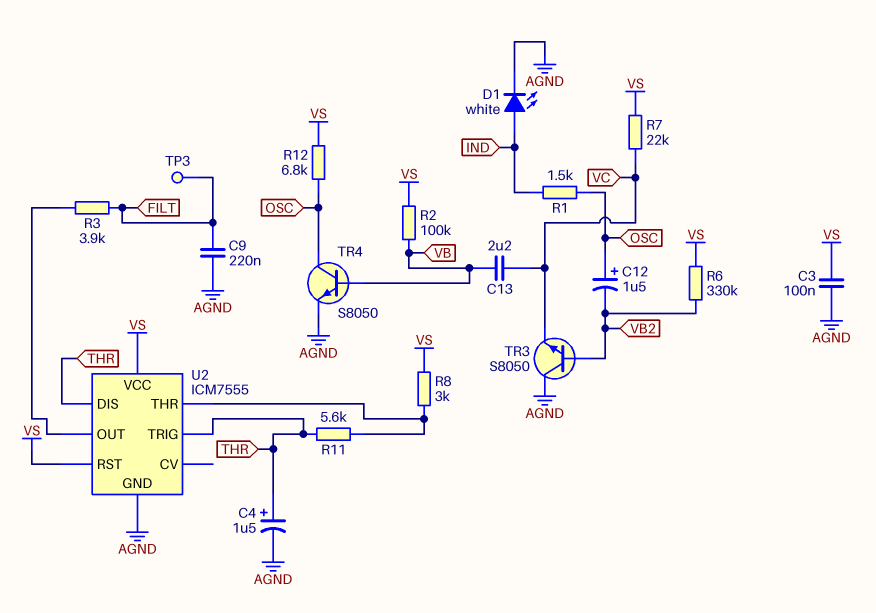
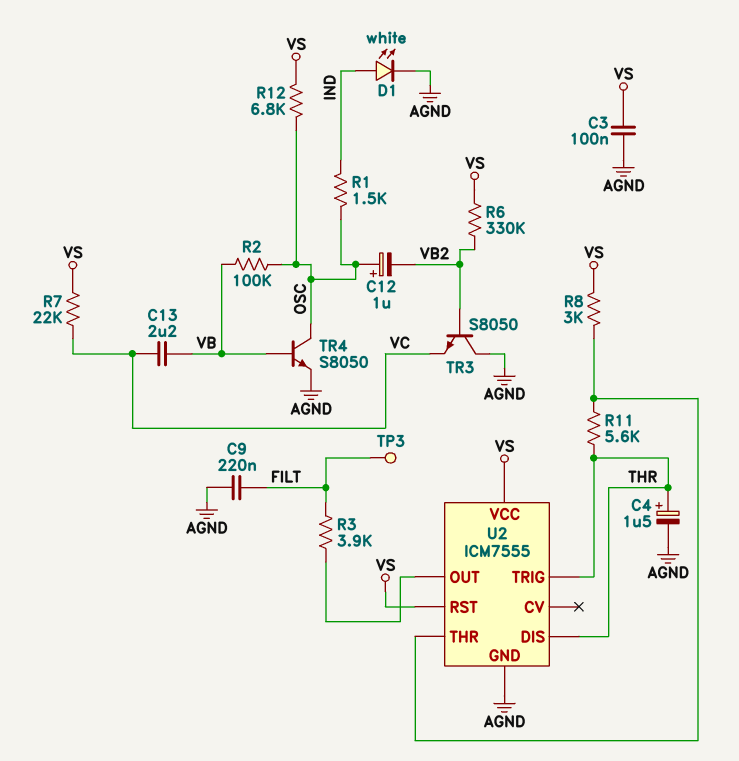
C12: 1.5uF (plus OSC, minus VB2) -> 1uF (plus OSC, minus VB2)
R2: 100k (VB, VS) -> 100k (OSC, VB)

